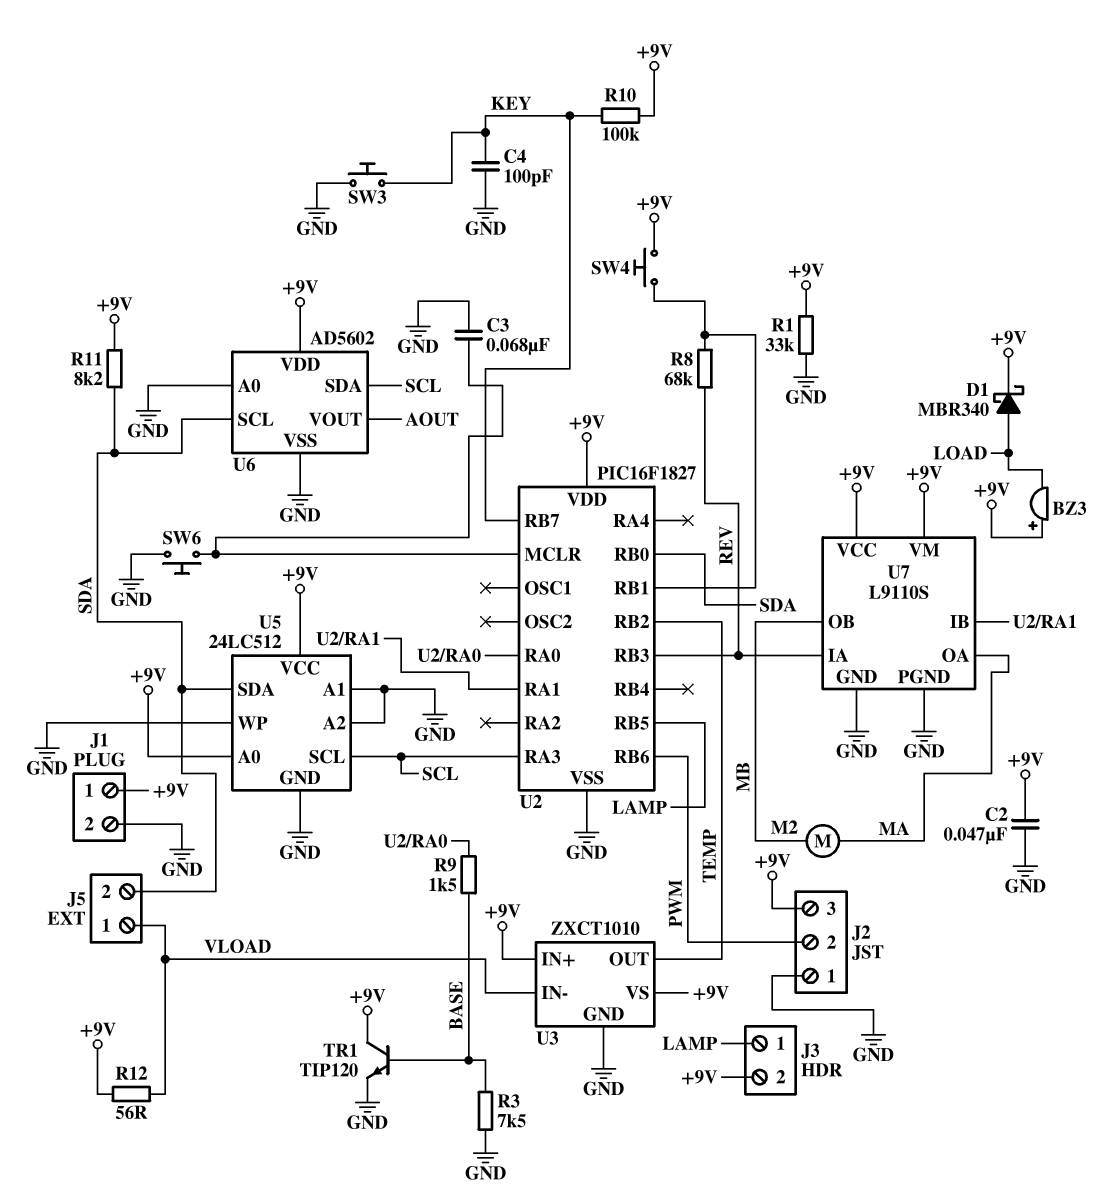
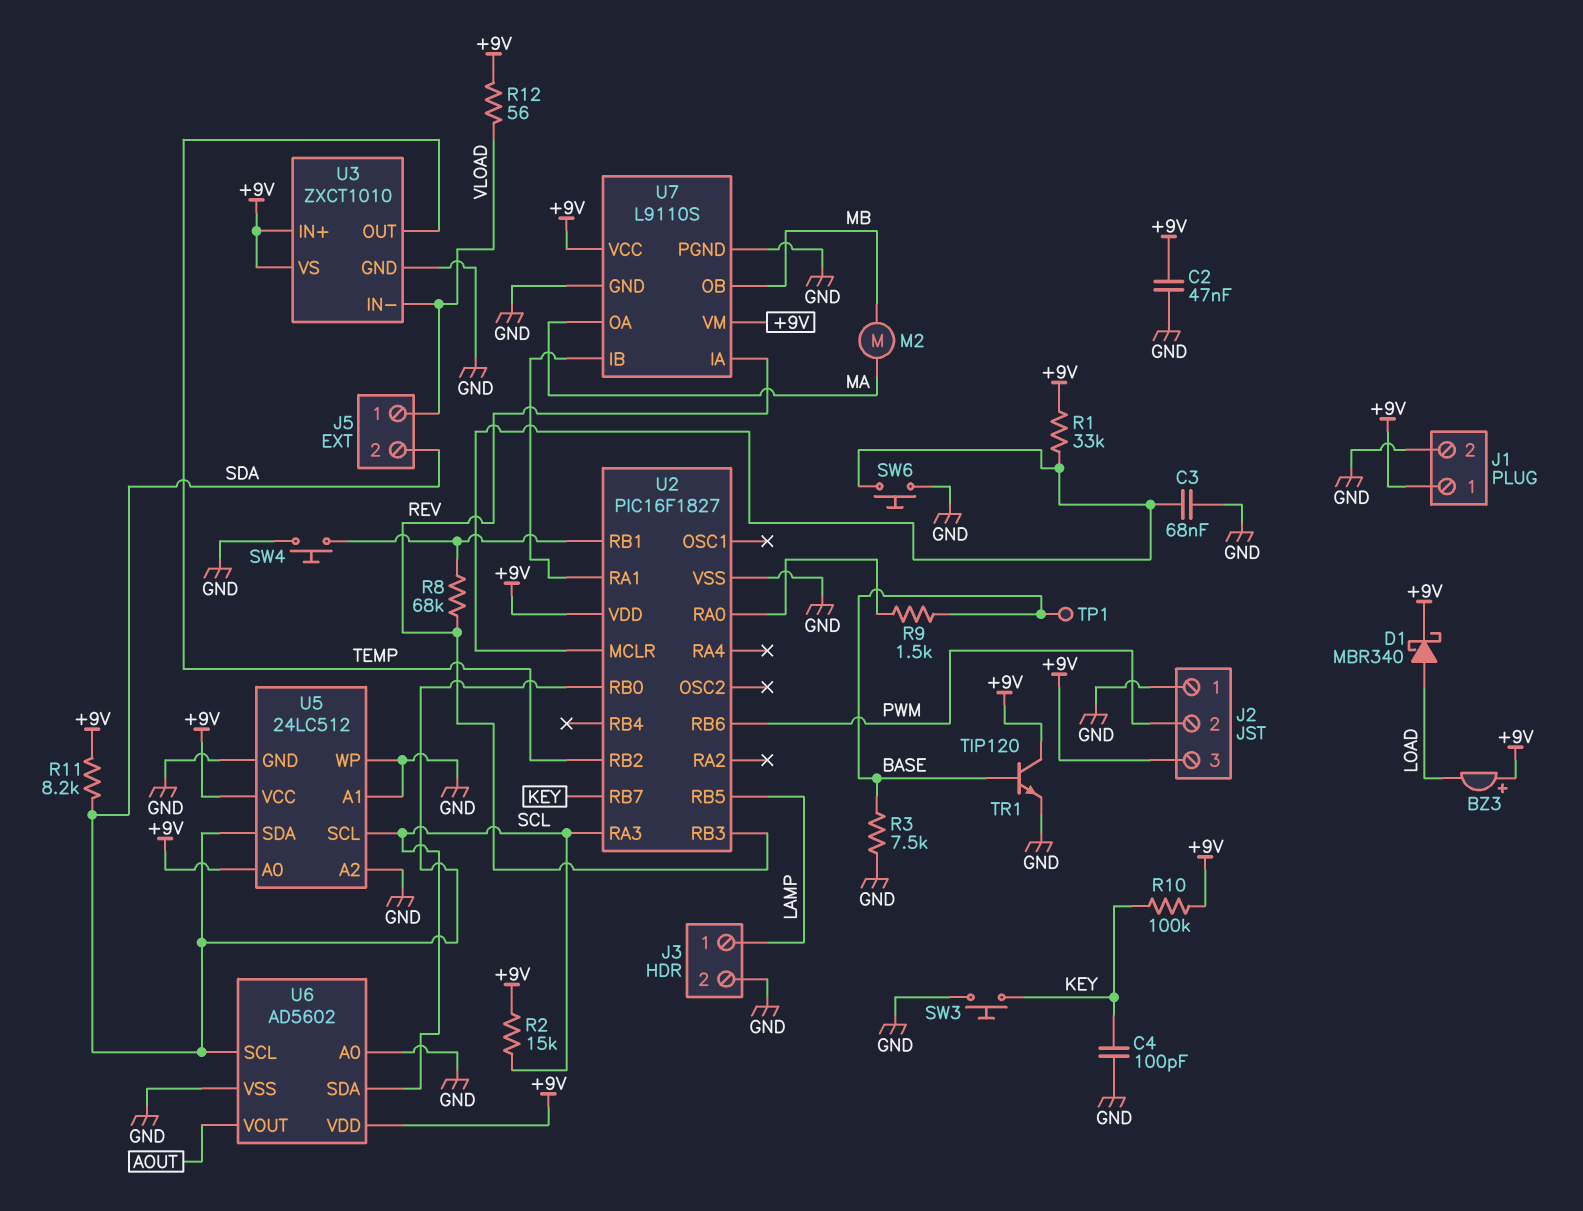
J3 pin 2: +9V -> GND
R1: 33k (+9V, GND) -> 33k (+9V, U2/MCLR)
R2: none -> 15k (+9V, SCL)
SW4: button (+9V, U2/RB1) -> button (GND, U2/RB1)
TP1: none -> test point (BASE)

